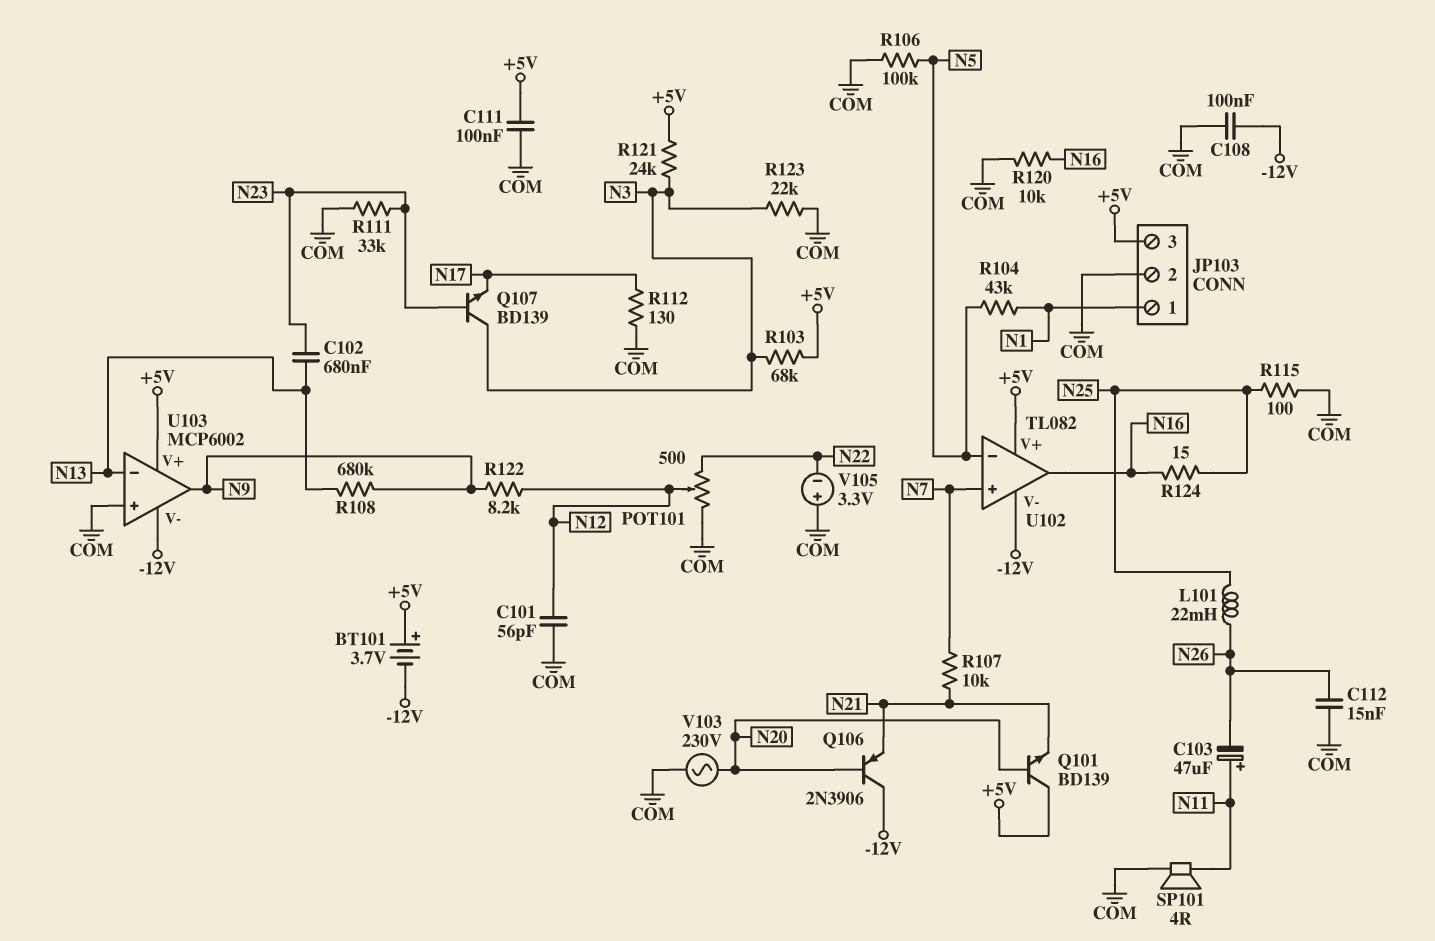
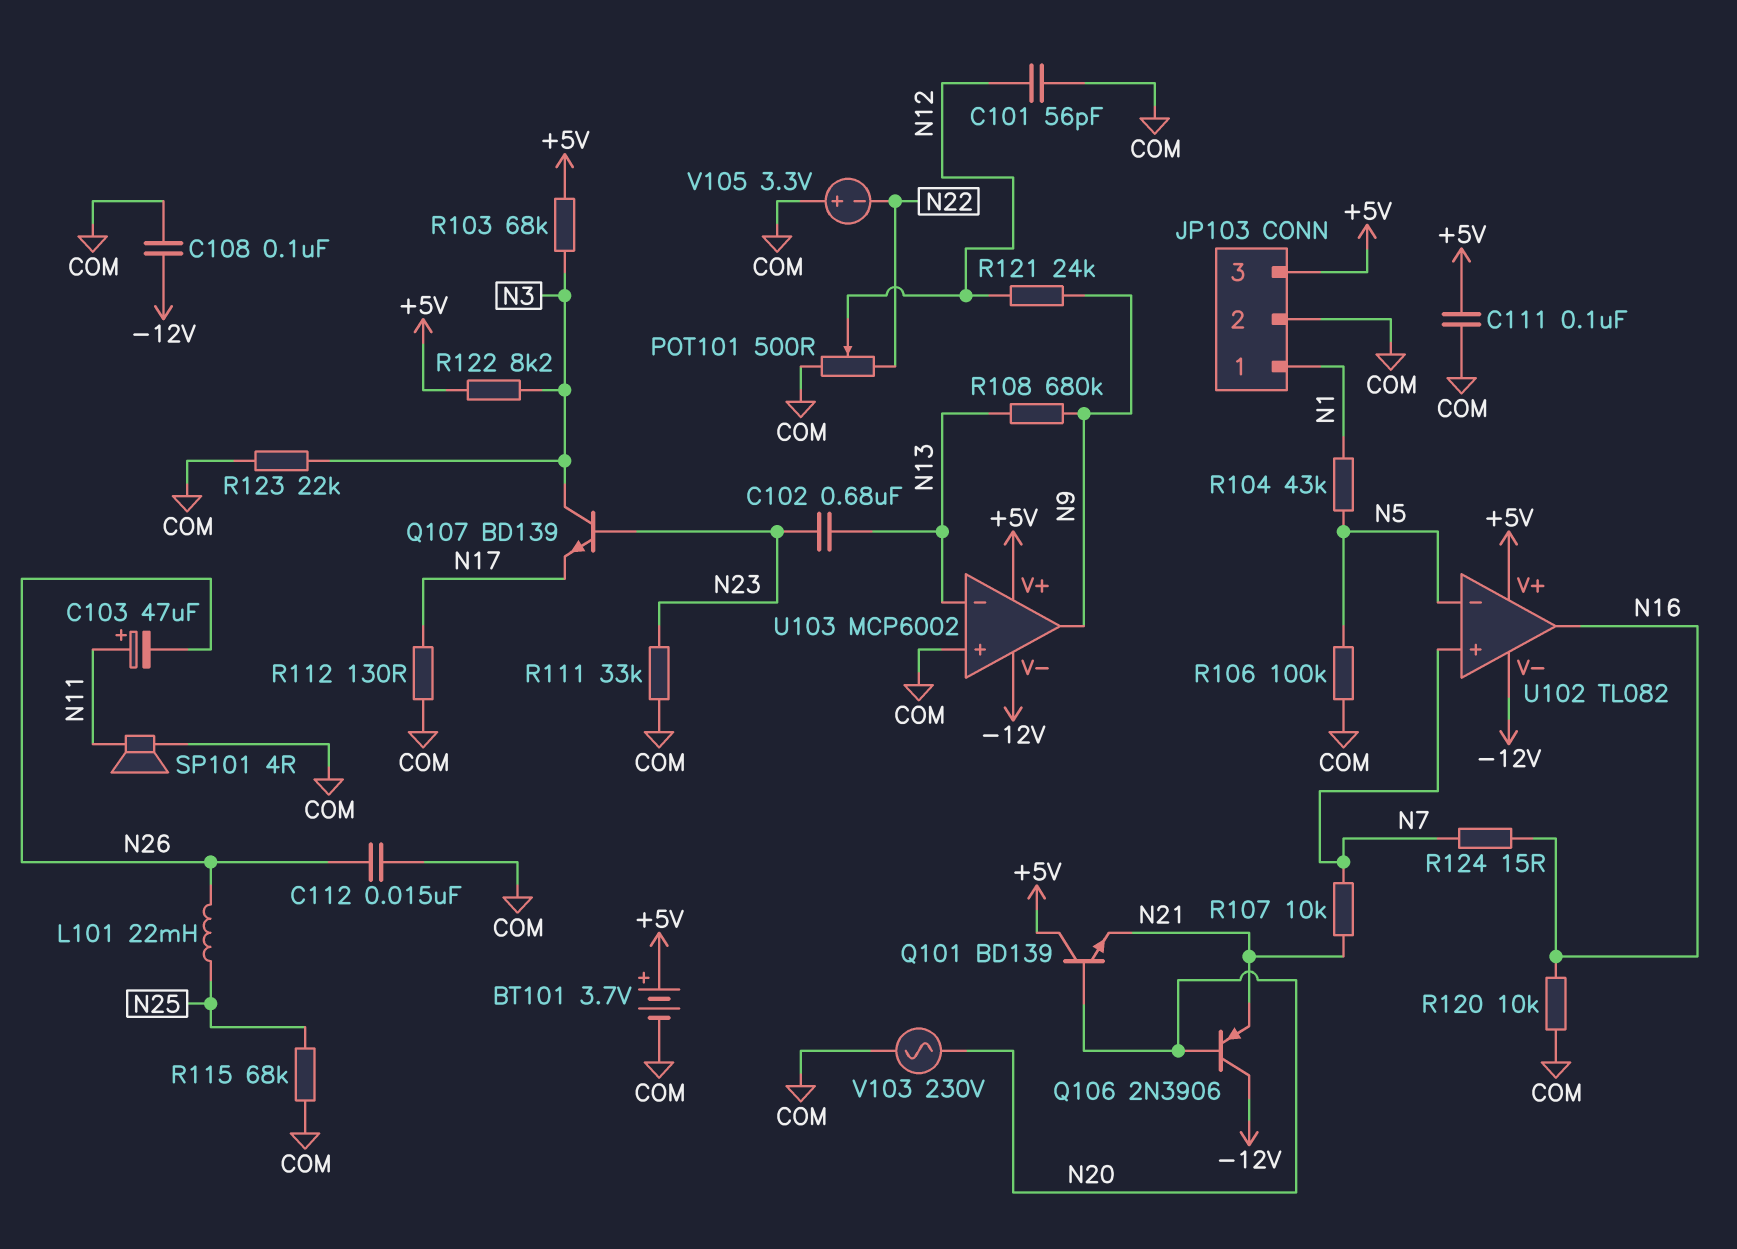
BT101: 3.7V (plus +5V, minus -12V) -> 3.7V (plus +5V, minus COM)
R115: 100 (COM, N25) -> 68k (COM, N25)
R121: 24k (+5V, N3) -> 24k (N9, N12)
R122: 8.2k (N9, N12) -> 8.2k (+5V, N3)
R124: 15 (N16, N25) -> 15 (N7, N16)

